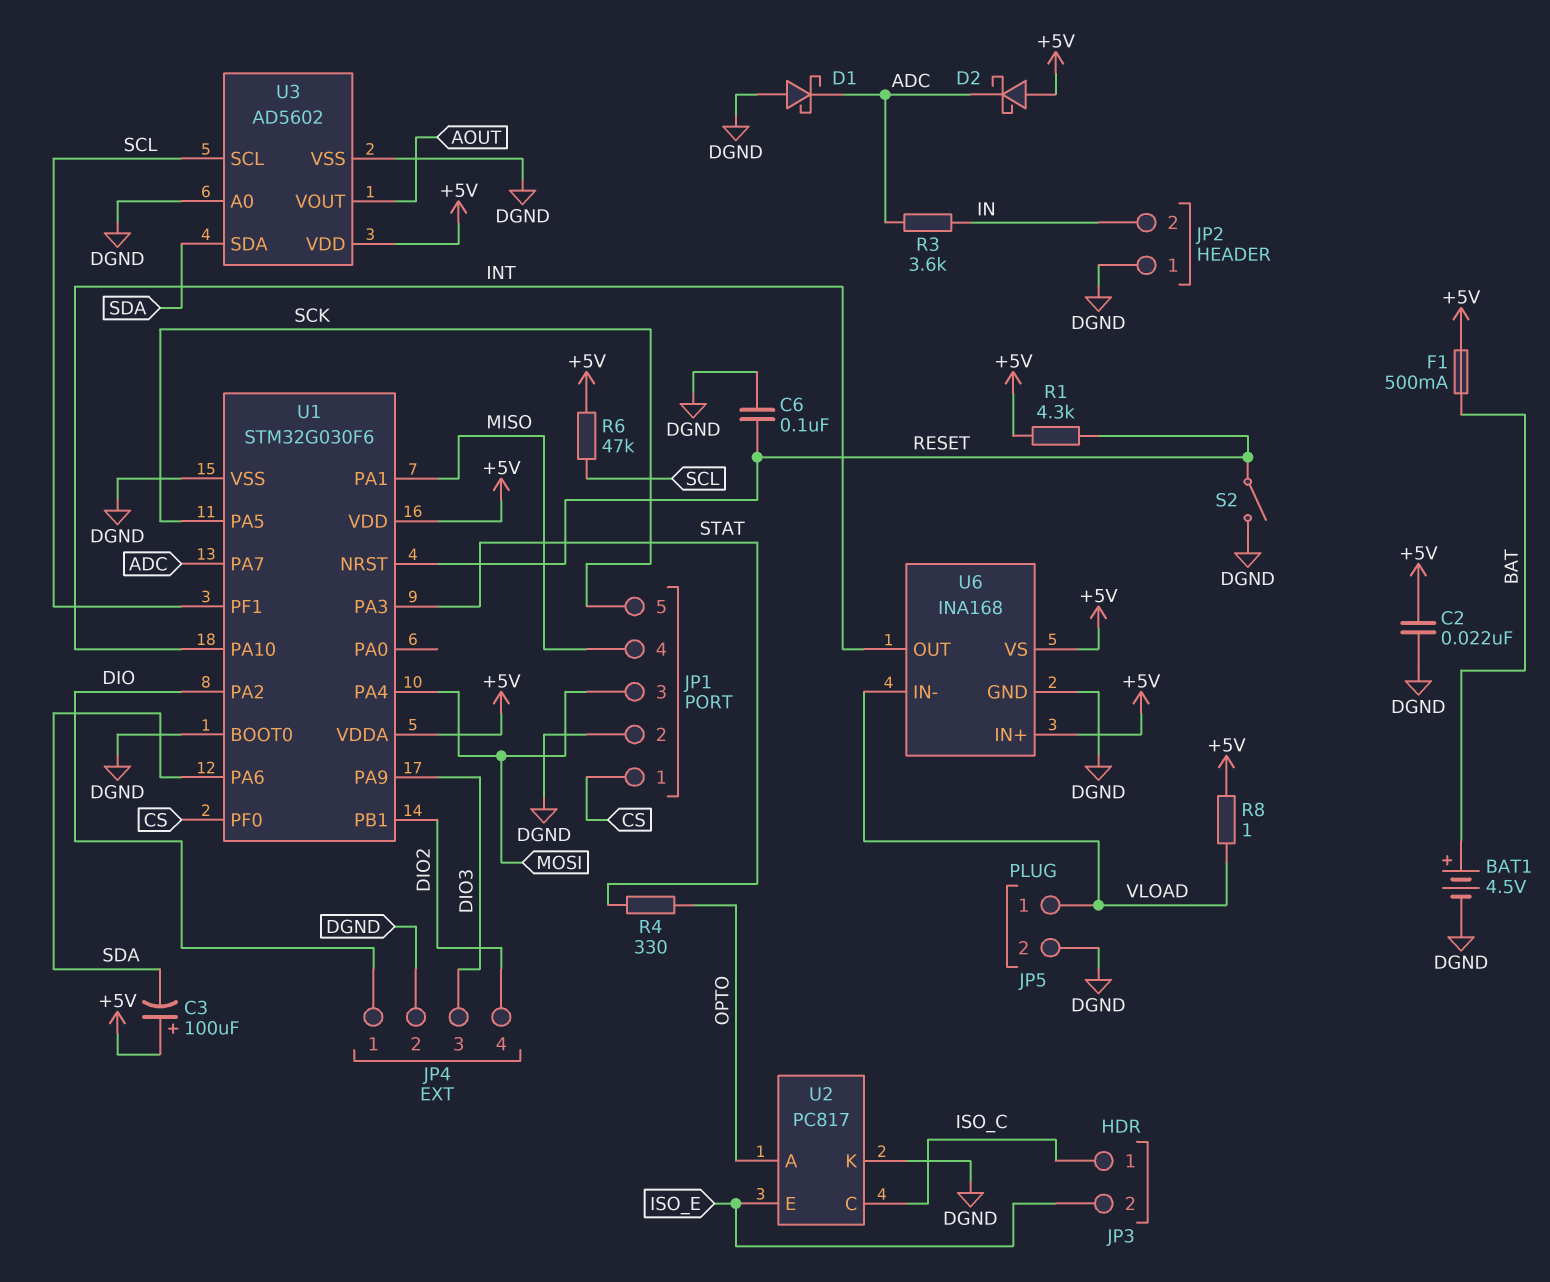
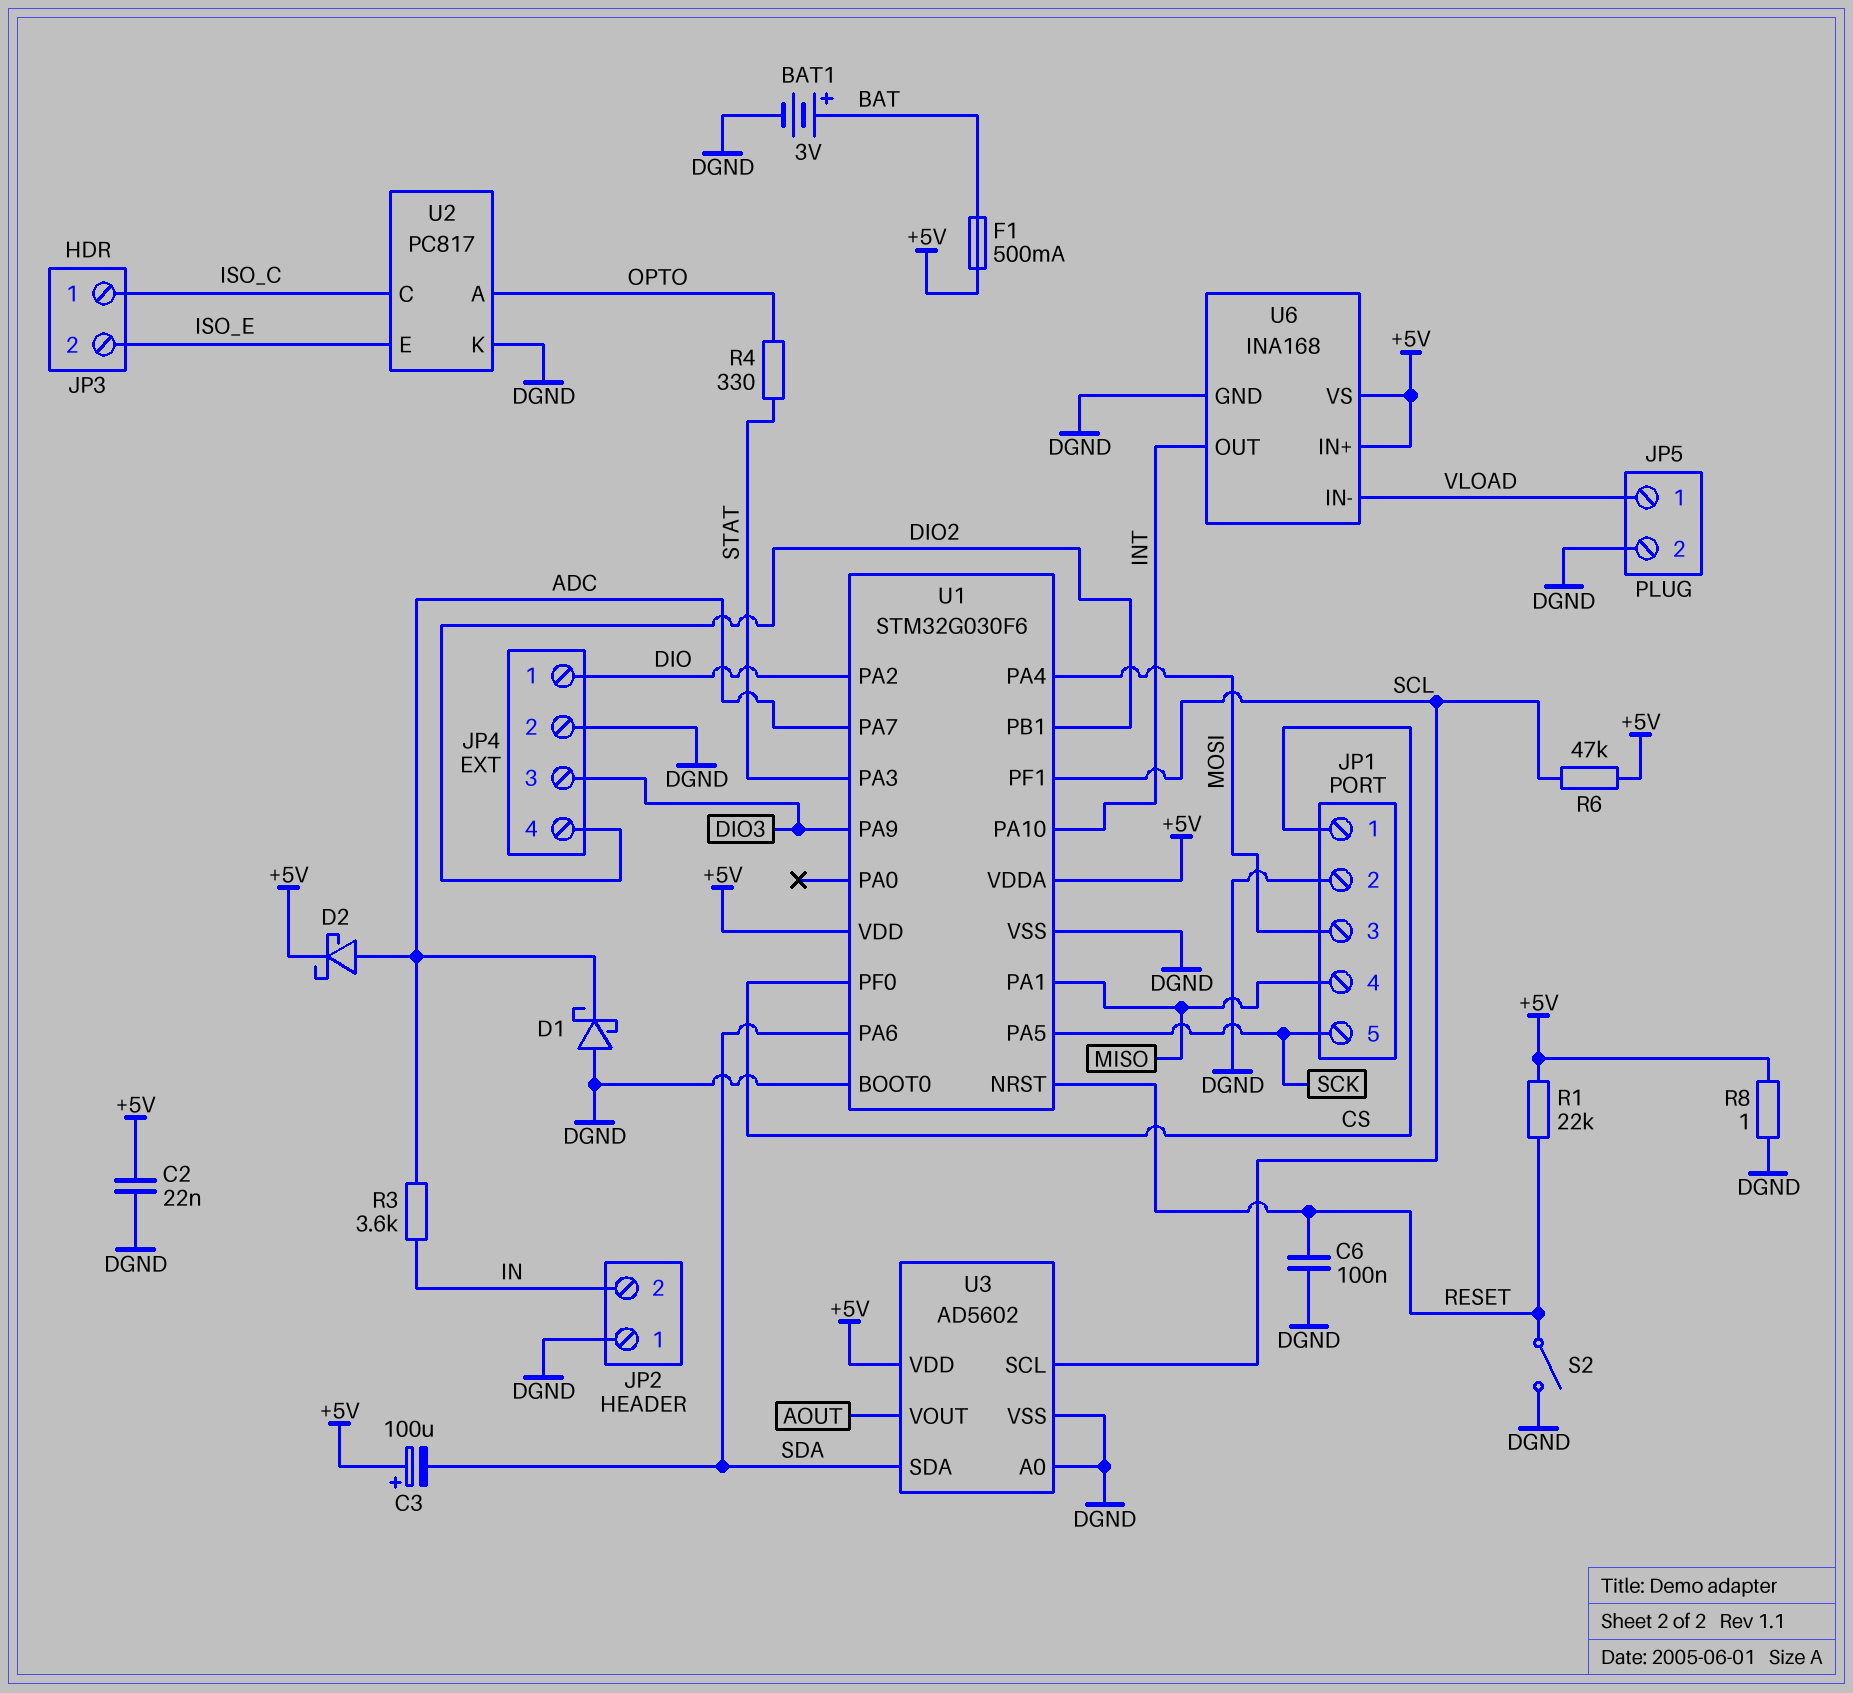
BAT1: 4.5V (plus BAT, minus DGND) -> 3V (plus BAT, minus DGND)
D2: schottky (A +5V, K ADC) -> schottky (A ADC, K +5V)
R1: 4.3k (+5V, RESET) -> 22k (+5V, RESET)
R8: 1 (+5V, VLOAD) -> 1 (+5V, DGND)

